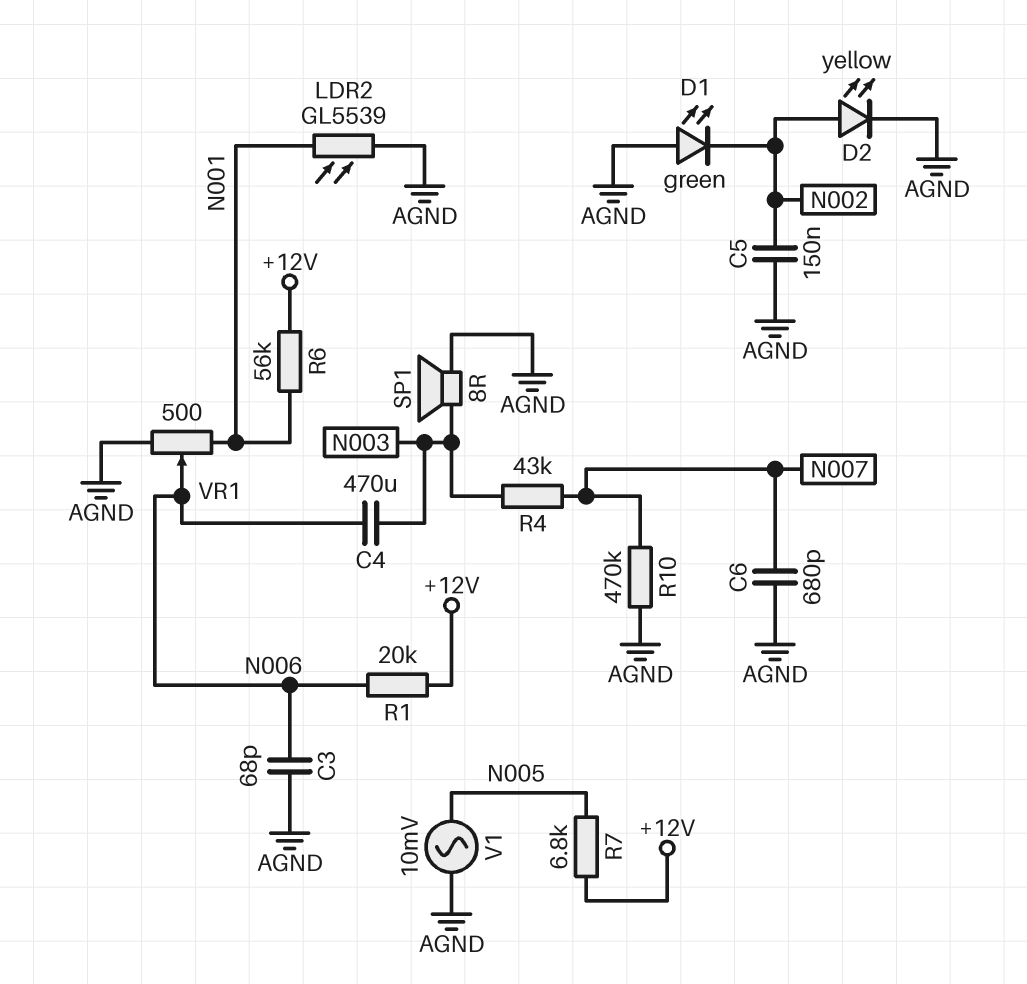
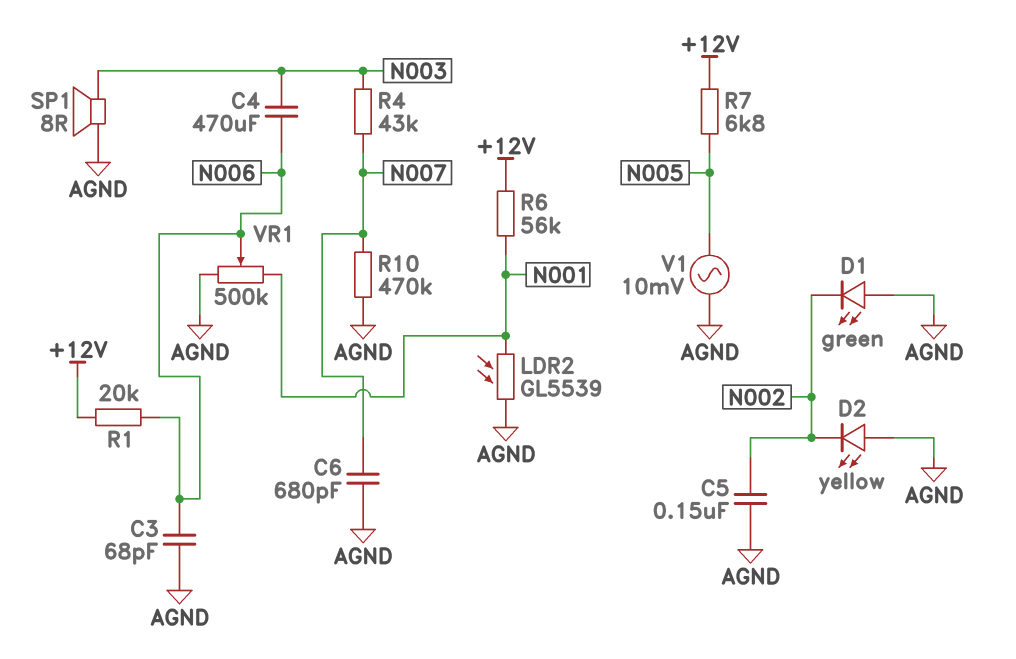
D2: LED yellow (A N002, K AGND) -> LED yellow (A AGND, K N002)
VR1: 500 (AGND, N001, wiper N006) -> 500k (AGND, N001, wiper N006)

